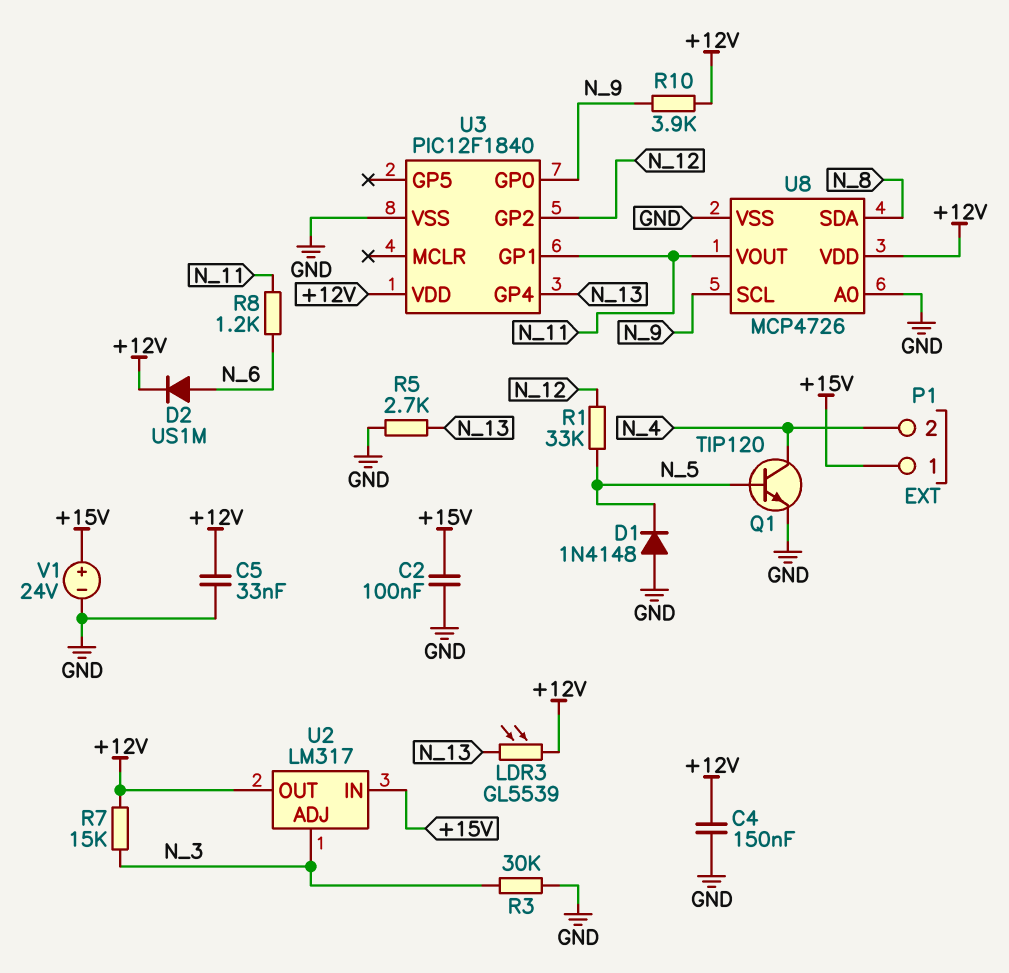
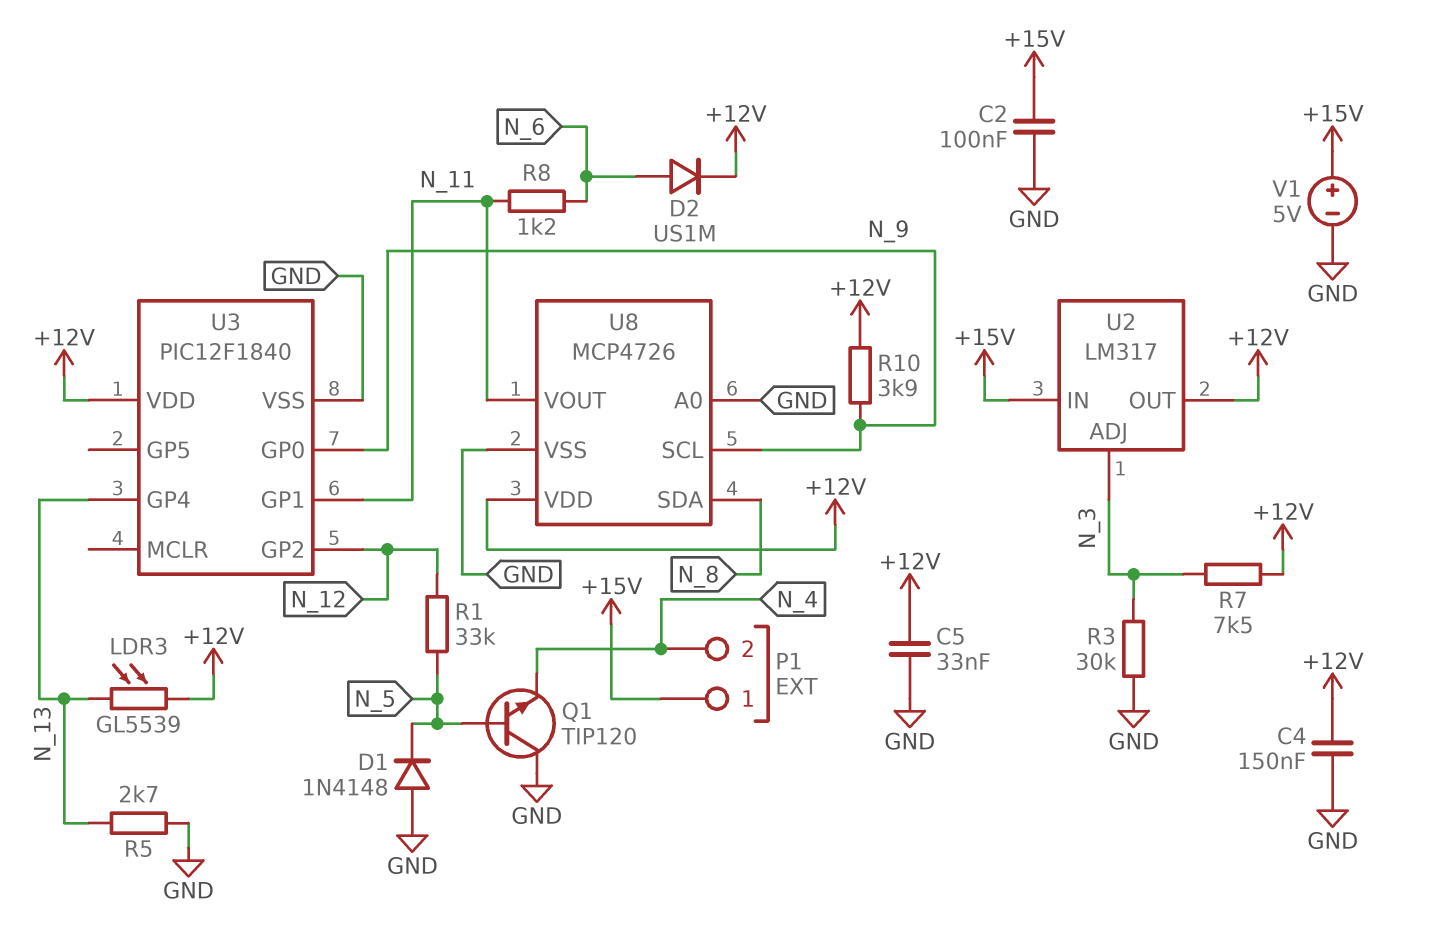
Q1: NPN TIP120 (B N_5, C N_4, E GND) -> NPN TIP120 (B N_5, C GND, E N_4)
R7: 15k (+12V, N_3) -> 7.5k (+12V, N_3)
V1: 24V (plus +15V, minus GND) -> 5V (plus +15V, minus GND)

